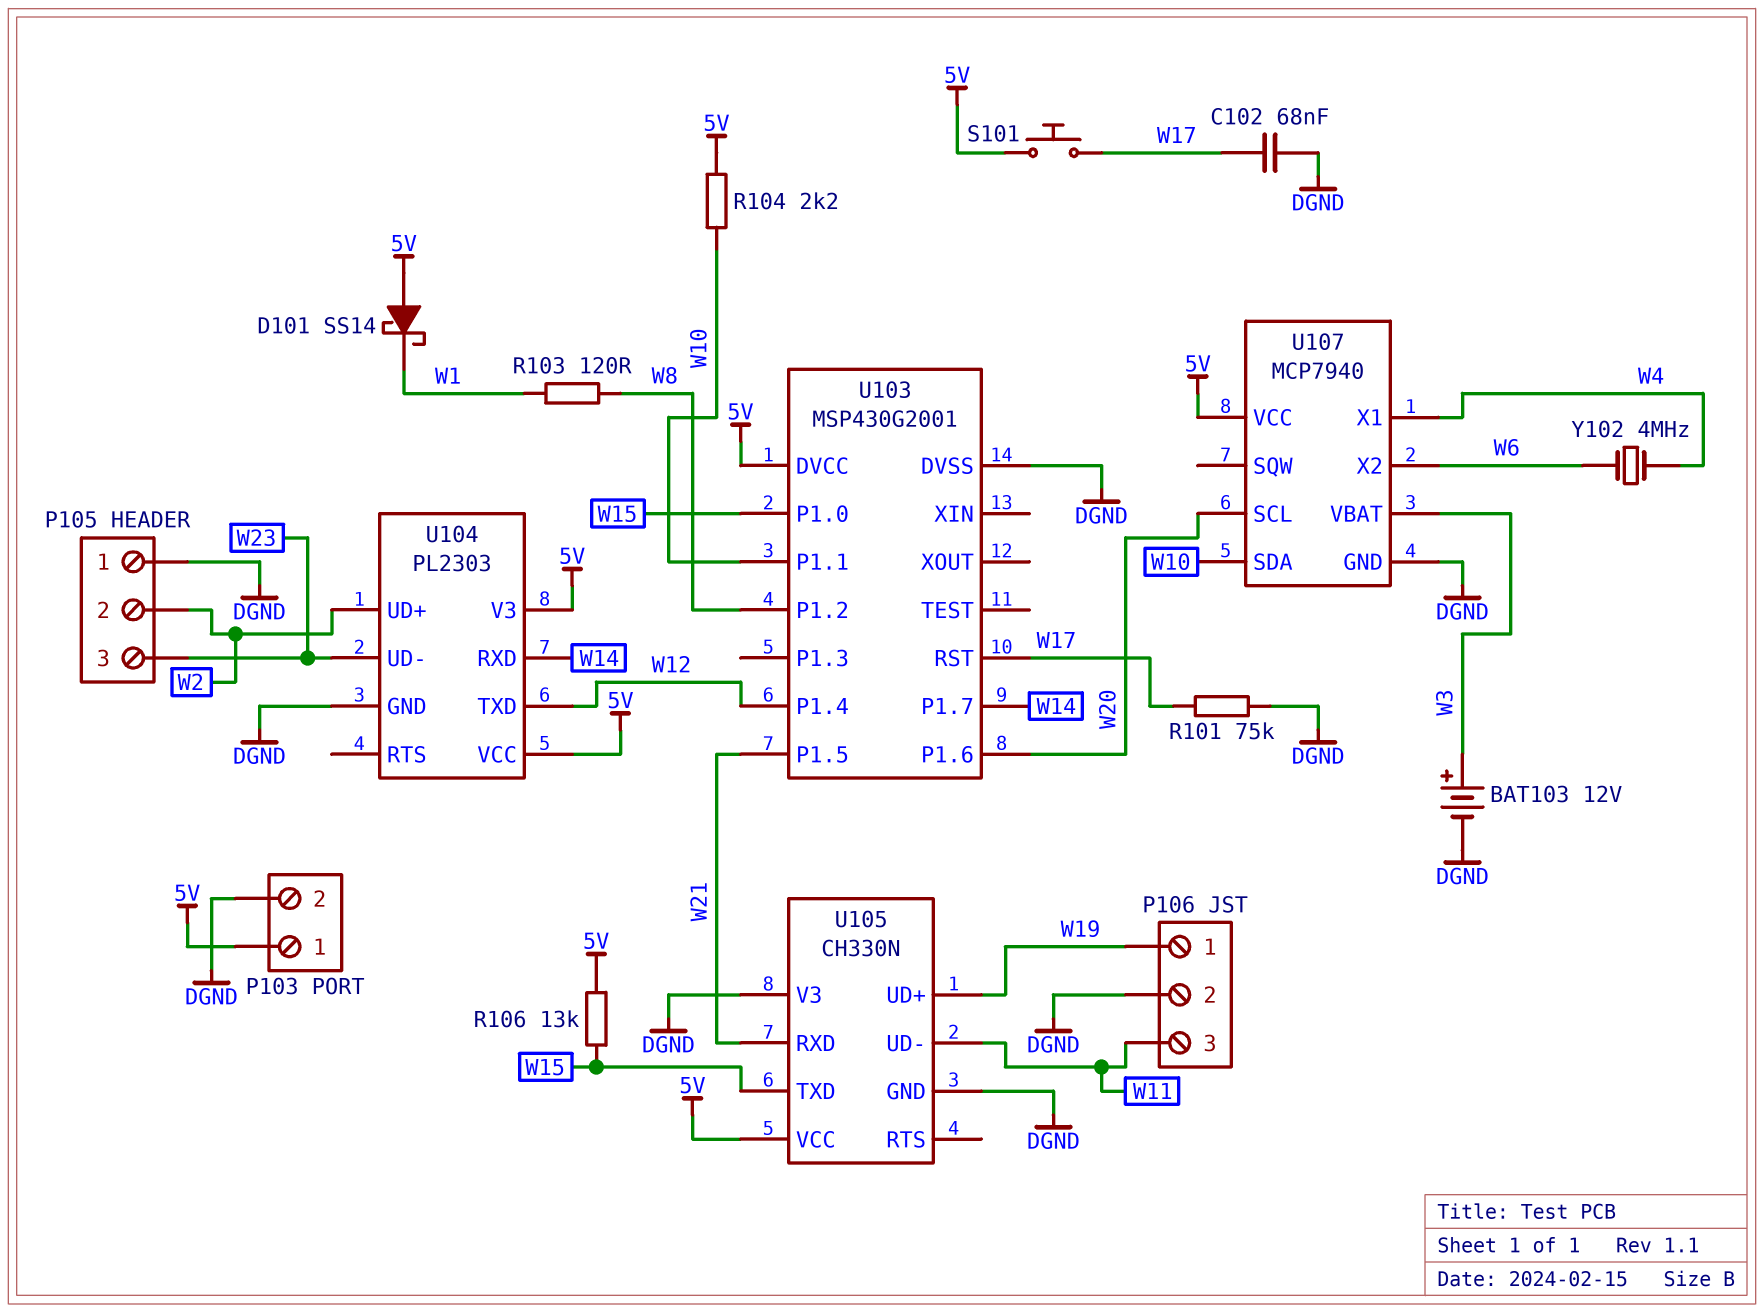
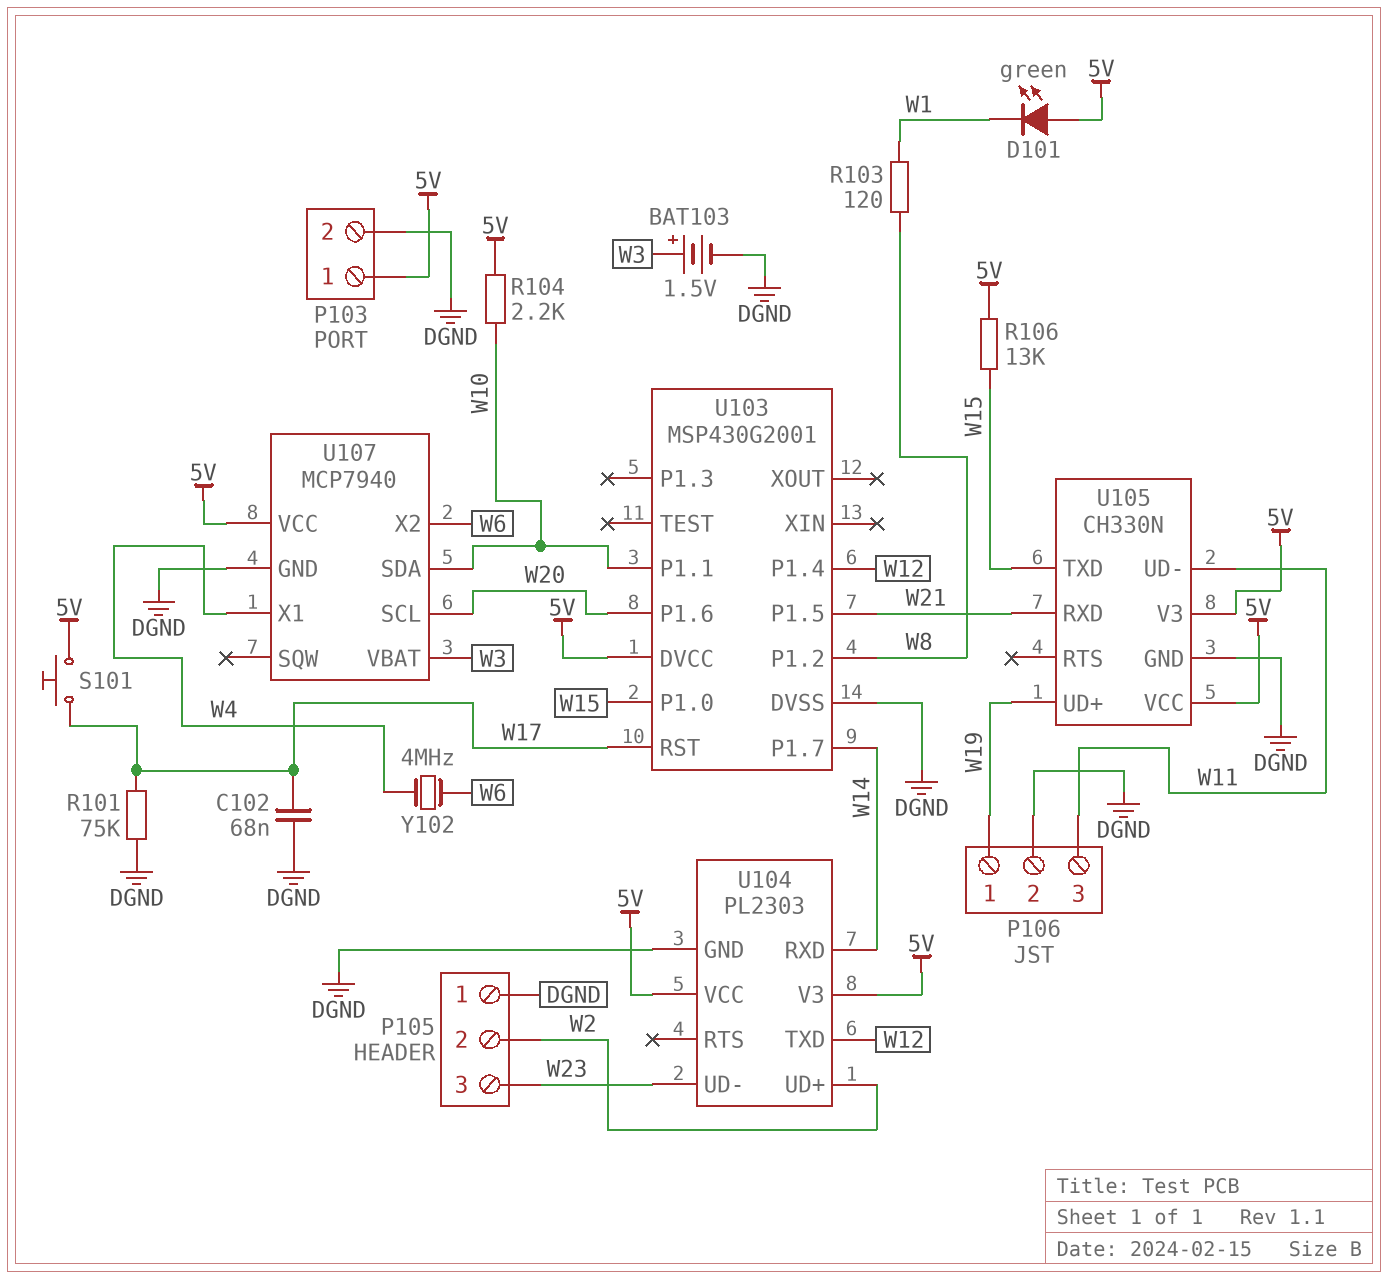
BAT103: 12V (plus W3, minus DGND) -> 1.5V (plus W3, minus DGND)
D101: schottky SS14 (A 5V, K W1) -> LED green (A 5V, K W1)
U105 pin V3: DGND -> 5V

